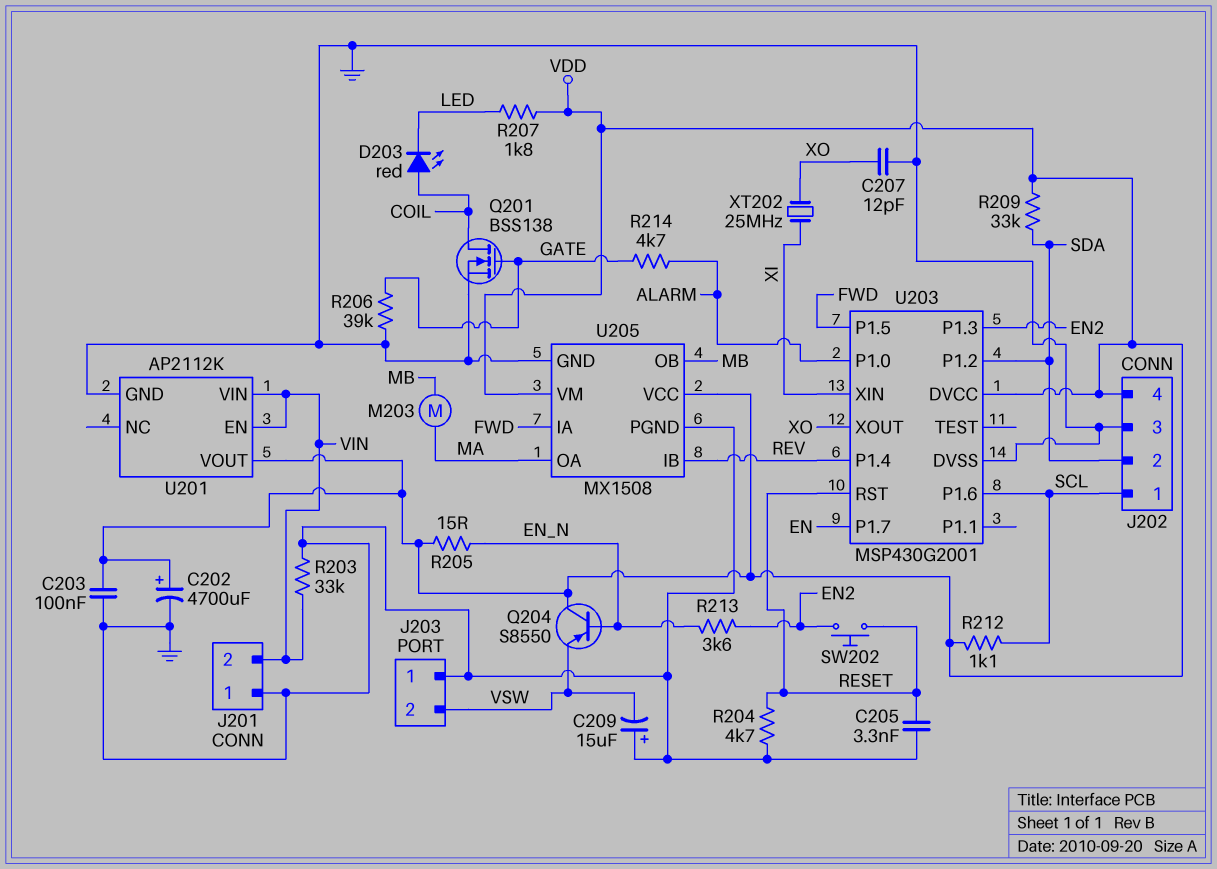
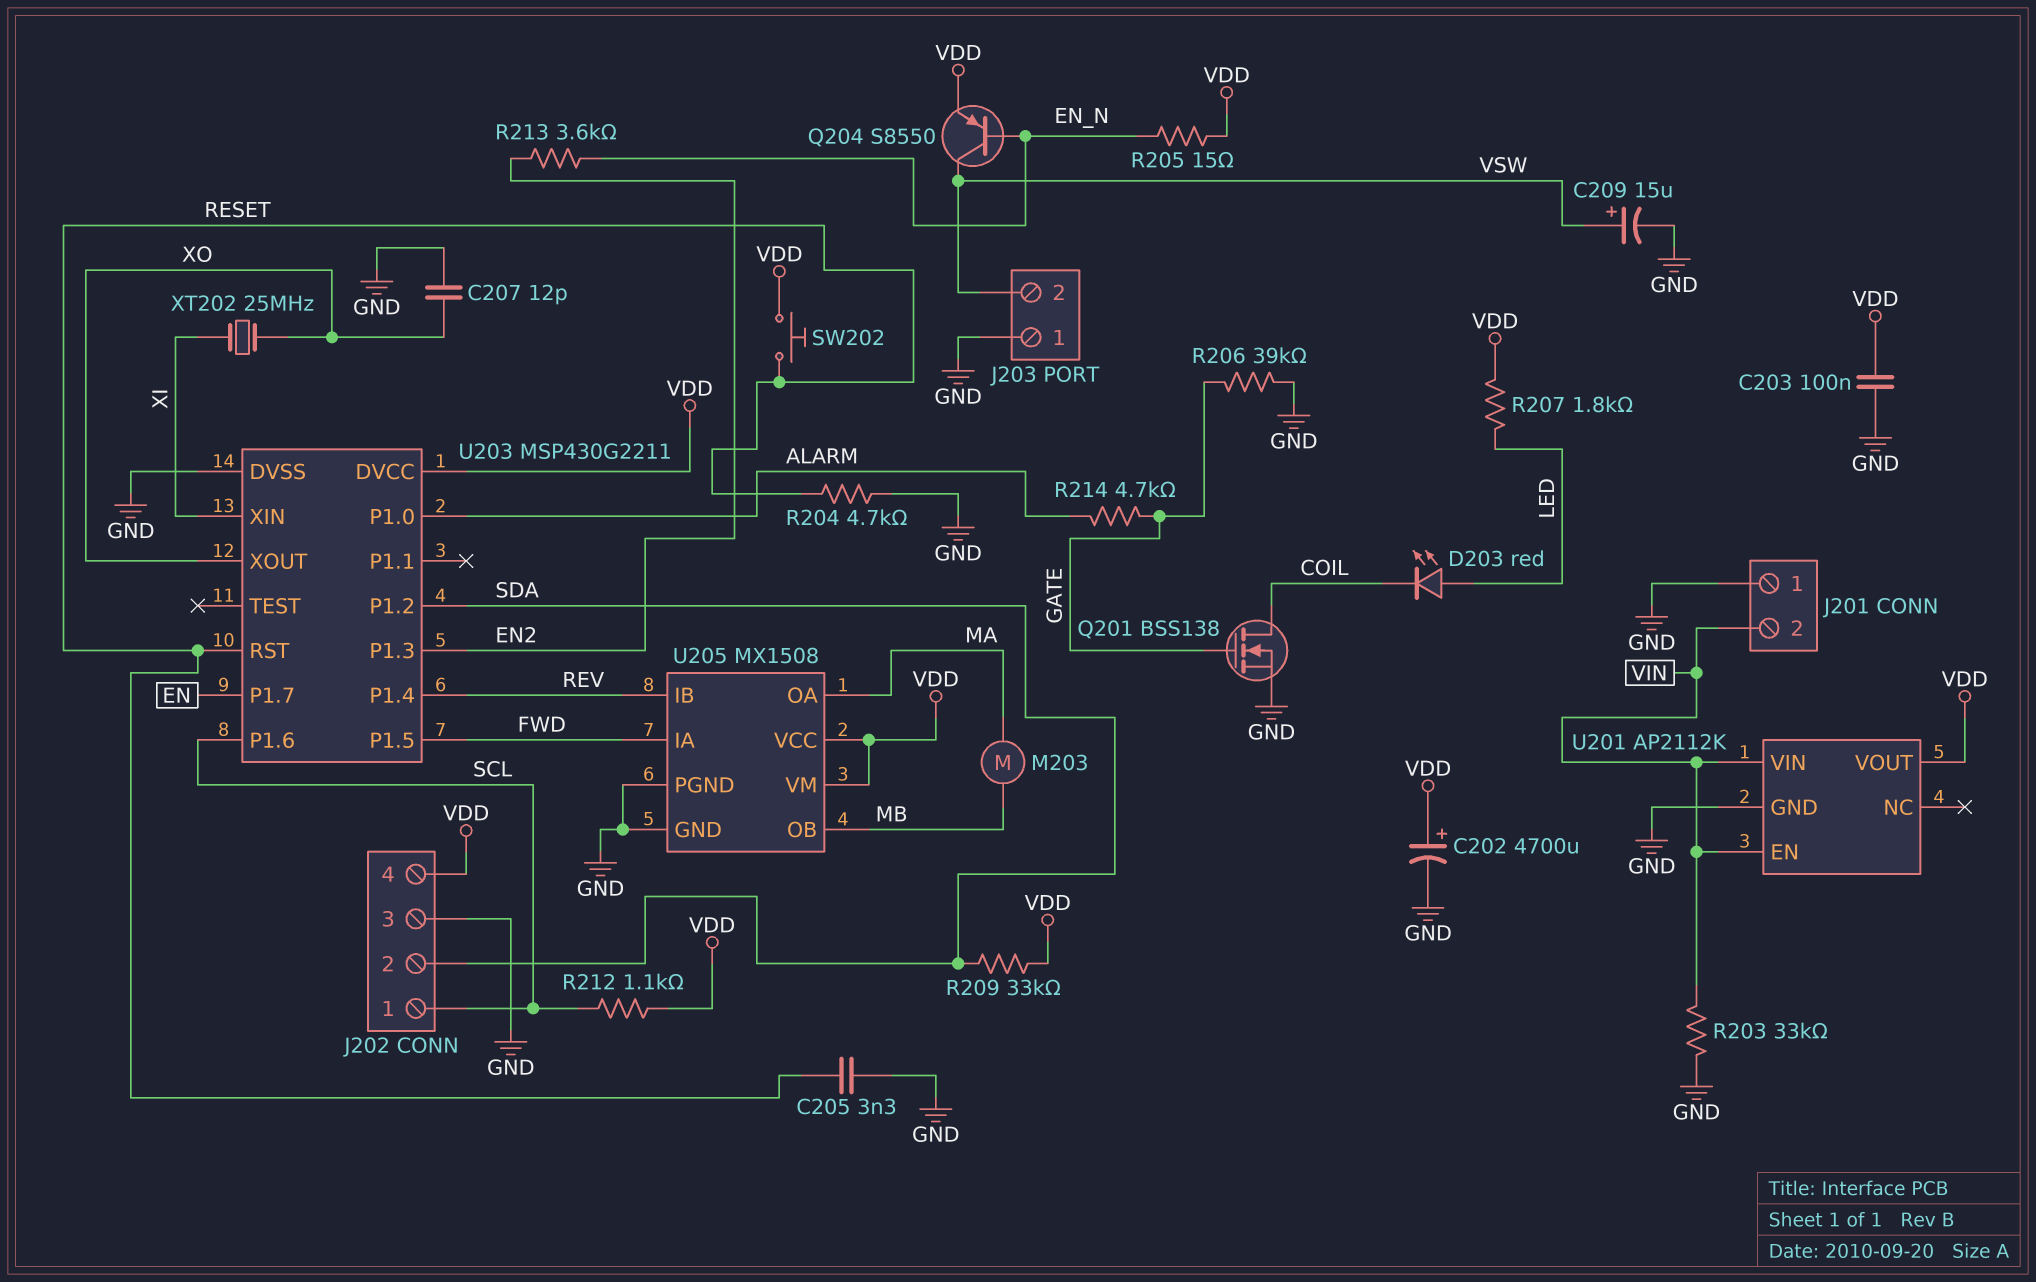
C209: 15uF (plus GND, minus VSW) -> 15uF (plus VSW, minus GND)
D203: LED red (A COIL, K LED) -> LED red (A LED, K COIL)
Q204: PNP S8550 (B EN_N, C VDD, E VSW) -> PNP S8550 (B EN_N, C VSW, E VDD)
SW202: button (EN2, RESET) -> button (RESET, VDD)
U203: MSP430G2001 -> MSP430G2211

